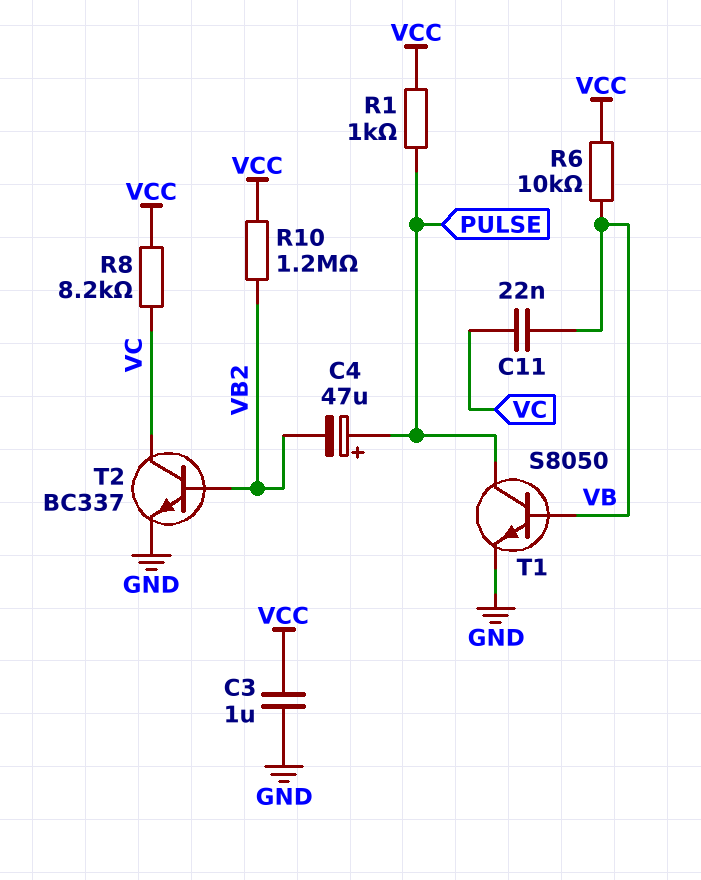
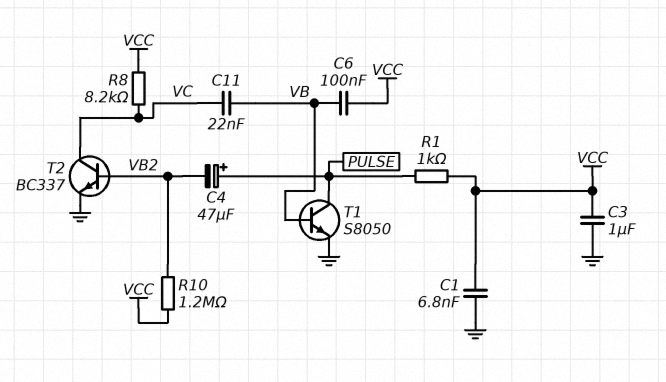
C1: none -> 6.8nF (GND, VCC)
C6: none -> 100nF (VB, VCC)
R6: 10k (VB, VCC) -> none

